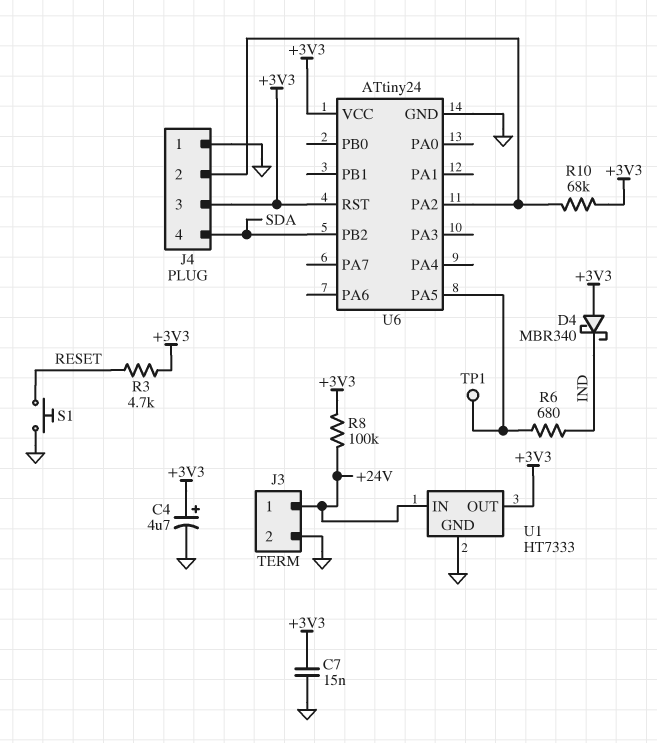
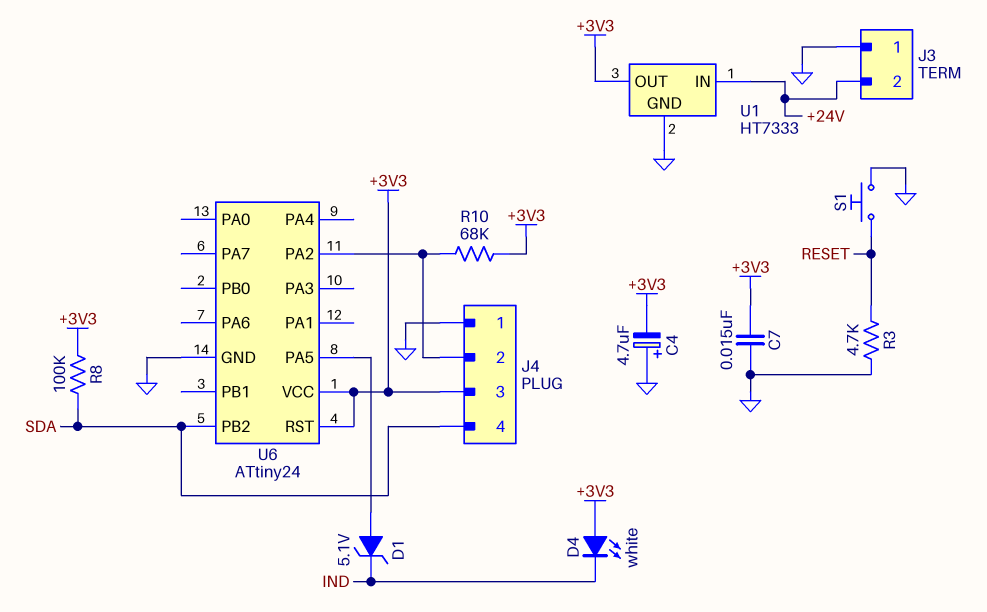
C4: 4.7uF (plus +3V3, minus GND) -> 4.7uF (plus GND, minus +3V3)
D1: none -> zener 5.1V (A U6/PA5, K IND)
D4: schottky MBR340 (A +3V3, K IND) -> LED white (A +3V3, K IND)
J3 pin 1: +24V -> GND
J3 pin 2: GND -> +24V
R3: 4.7k (+3V3, RESET) -> 4.7k (GND, RESET)
R6: 680 (IND, U6/PA5) -> none
R8: 100k (+3V3, +24V) -> 100k (+3V3, SDA)
TP1: test point (U6/PA5) -> none

